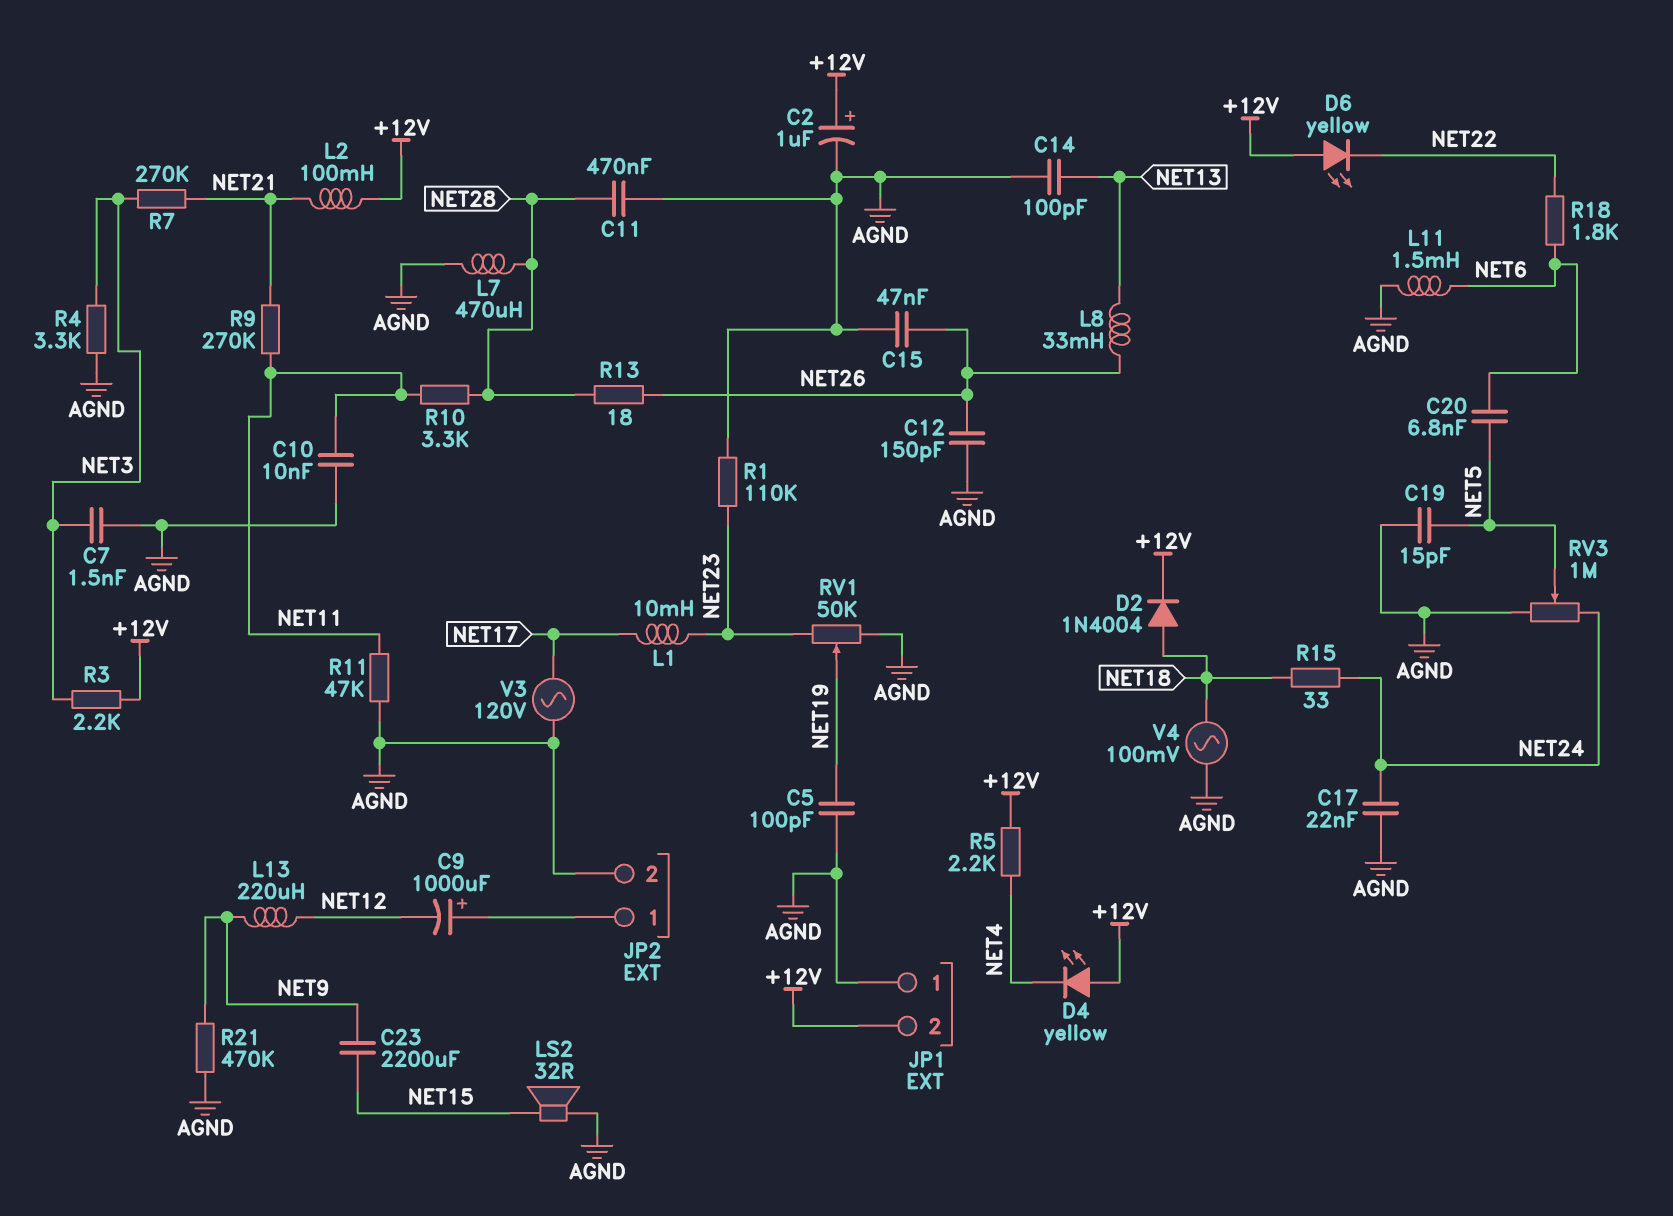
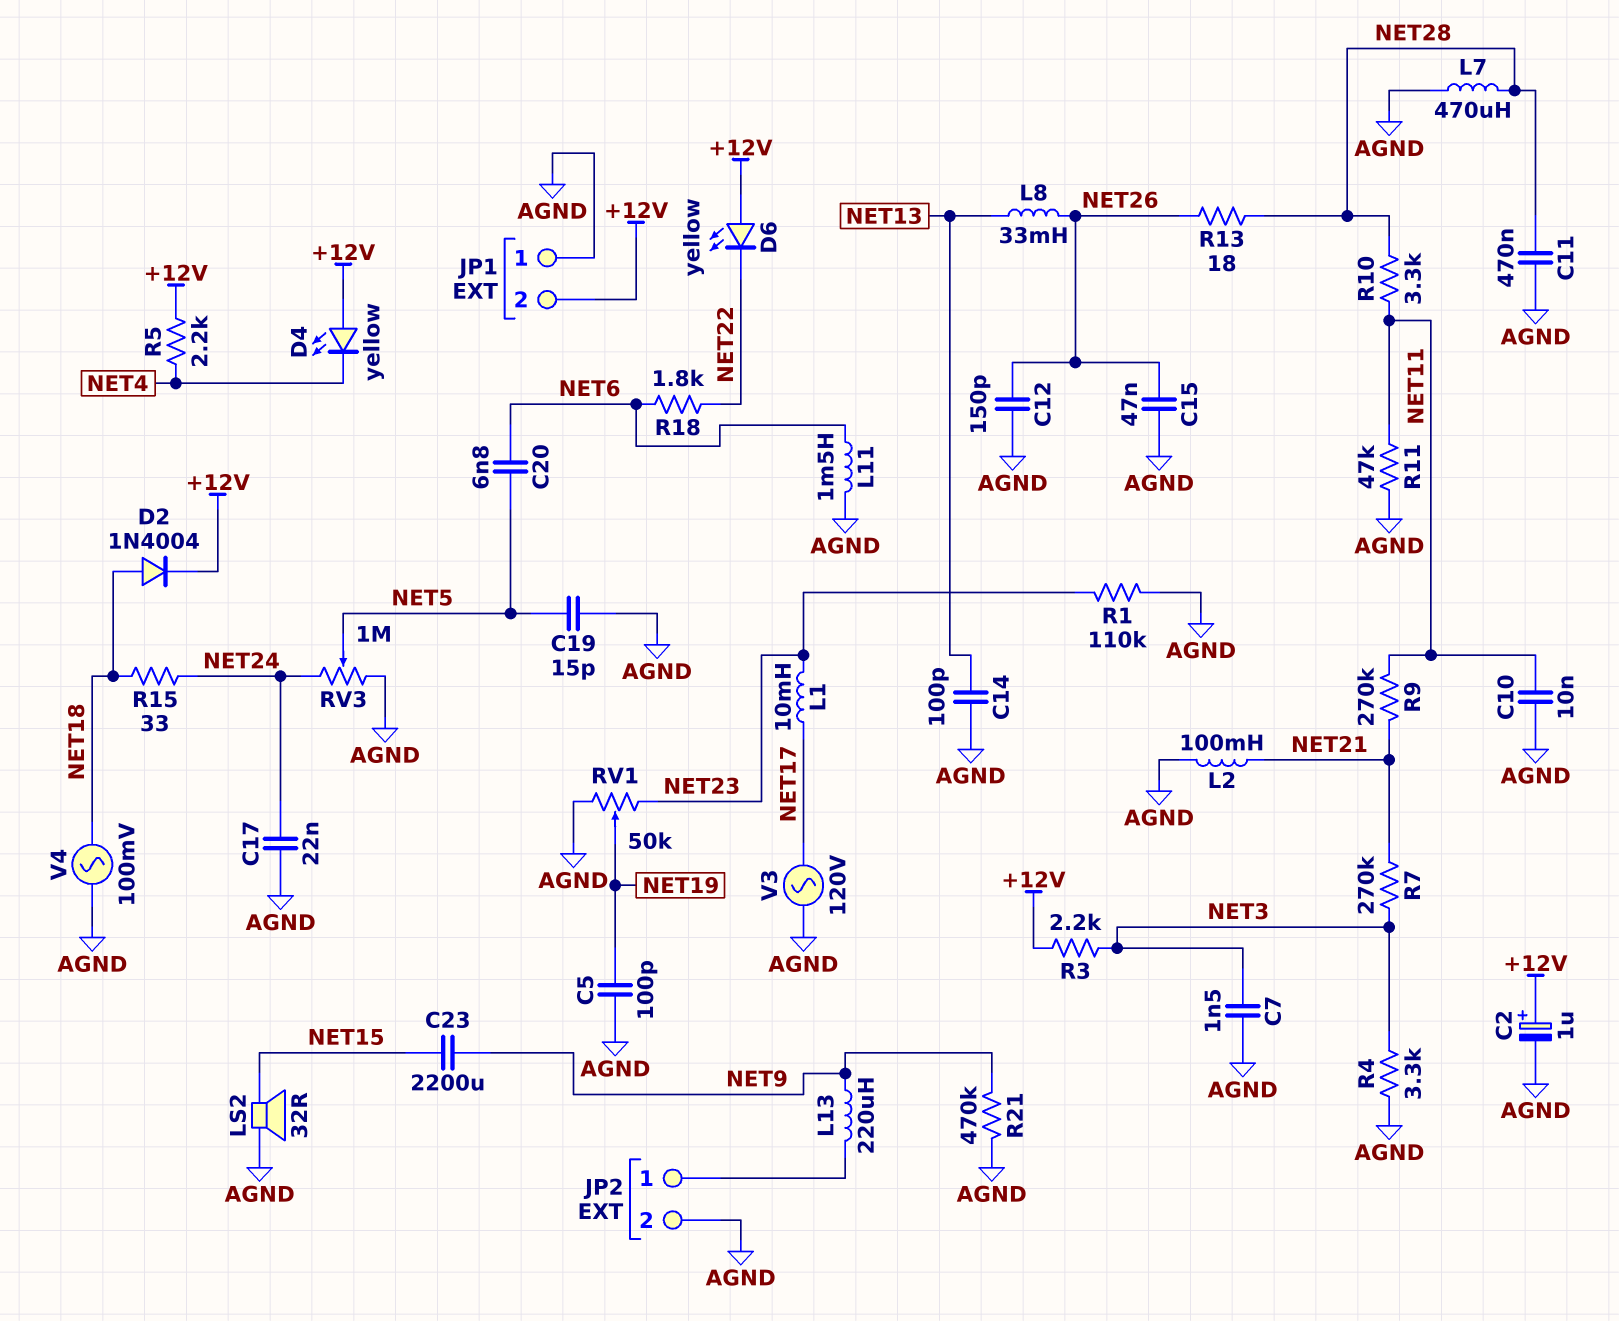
C9: 1000uF (plus JP2/1, minus NET12) -> none
L2: 100mH (+12V, NET21) -> 100mH (AGND, NET21)
L13: 220uH (NET9, NET12) -> 220uH (JP2/1, NET9)

